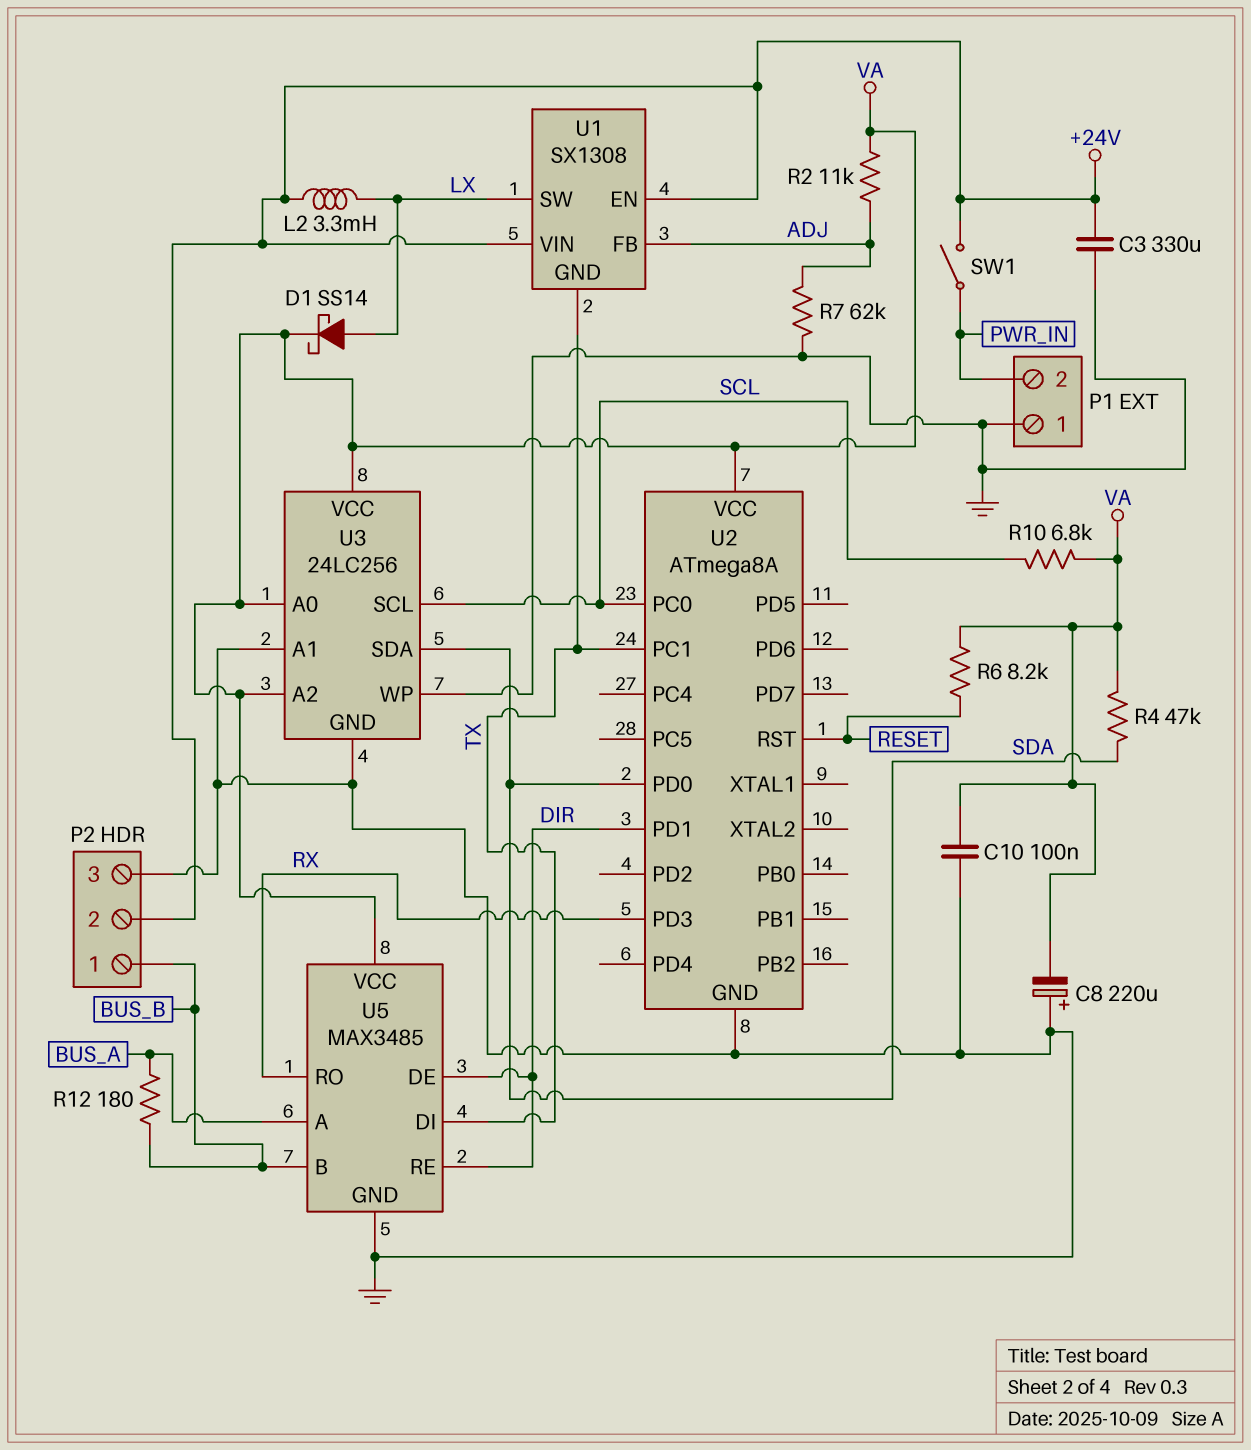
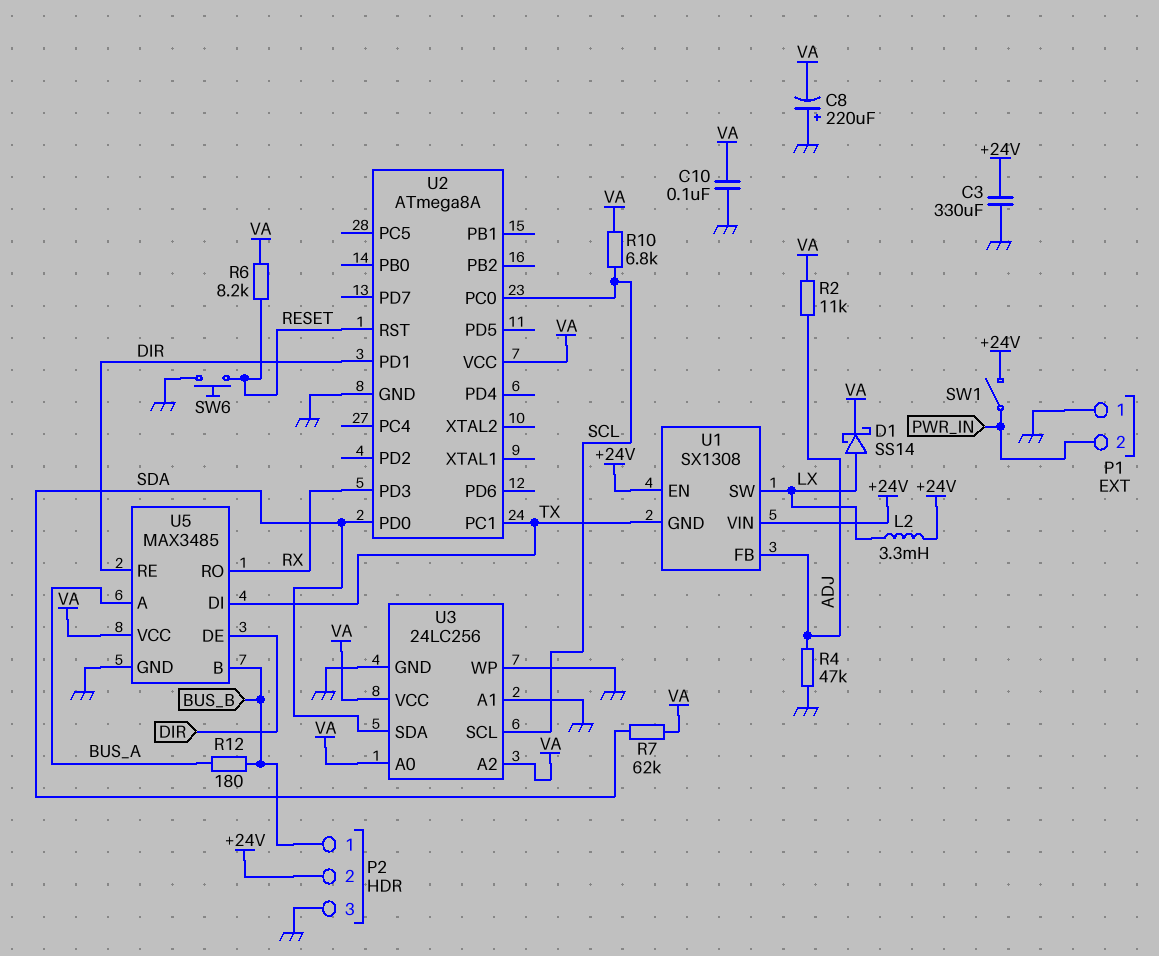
R4: 47k (SDA, VA) -> 47k (ADJ, GND)
R7: 62k (ADJ, GND) -> 62k (SDA, VA)
SW6: none -> button (GND, RESET)

